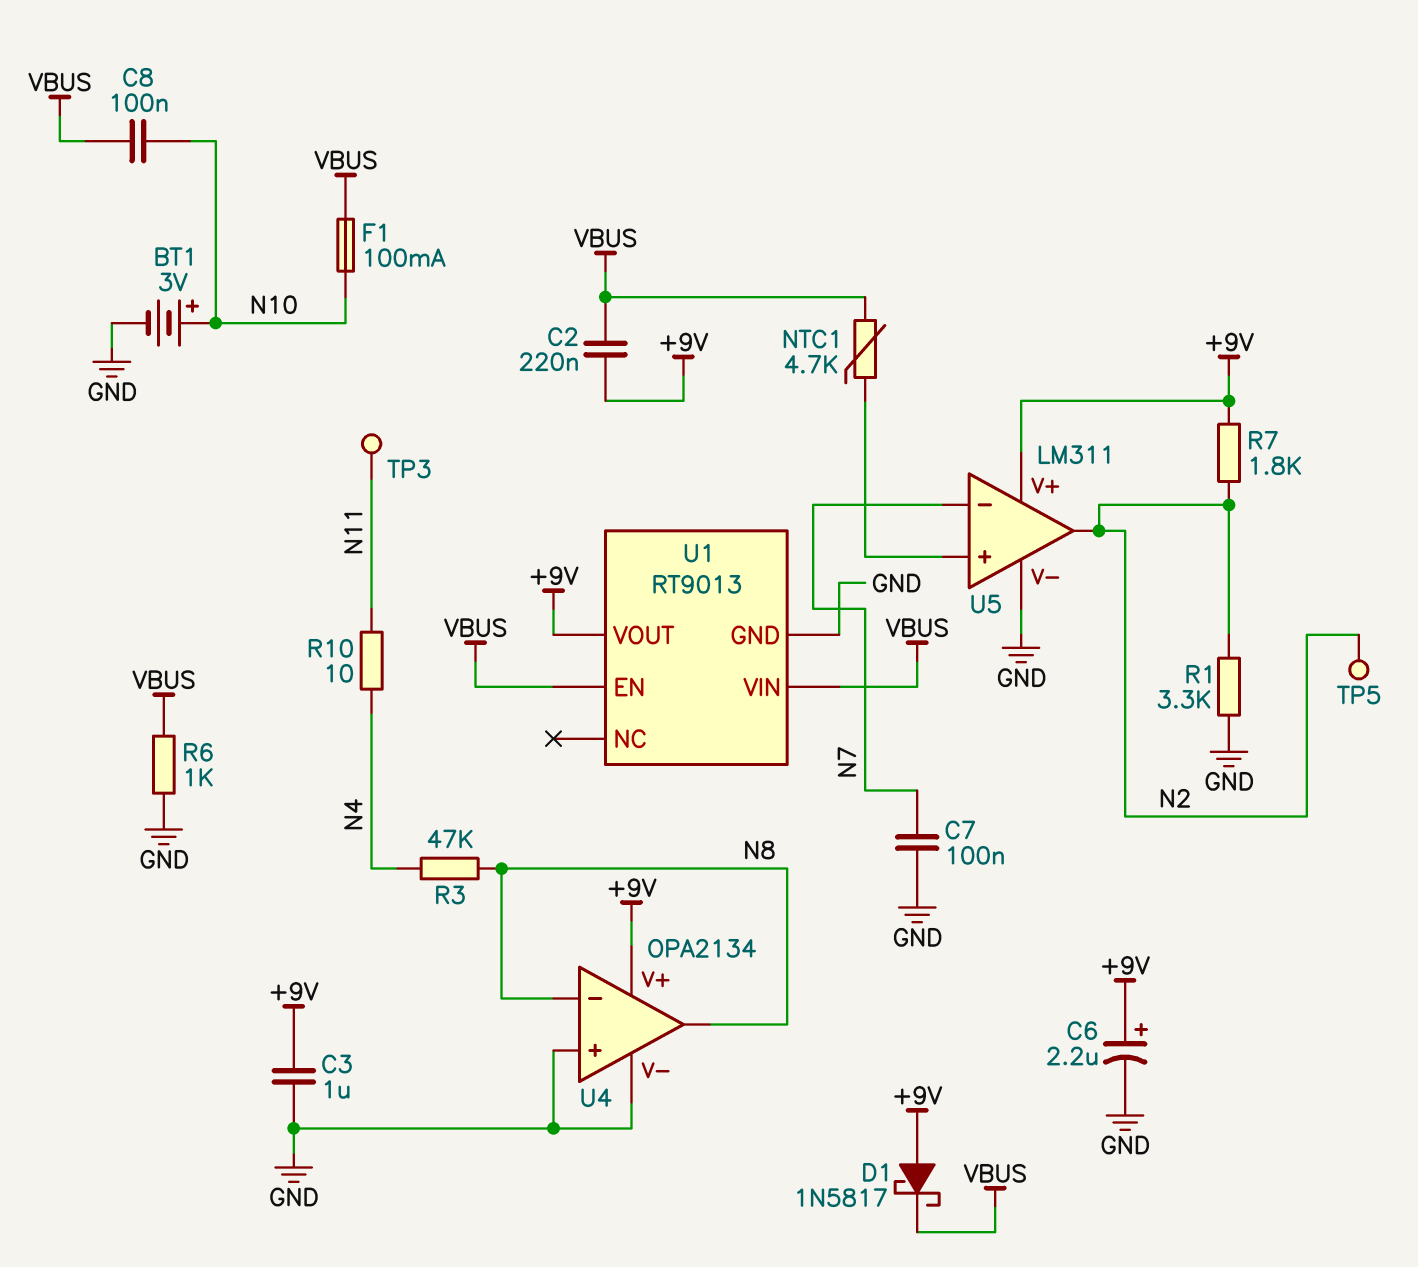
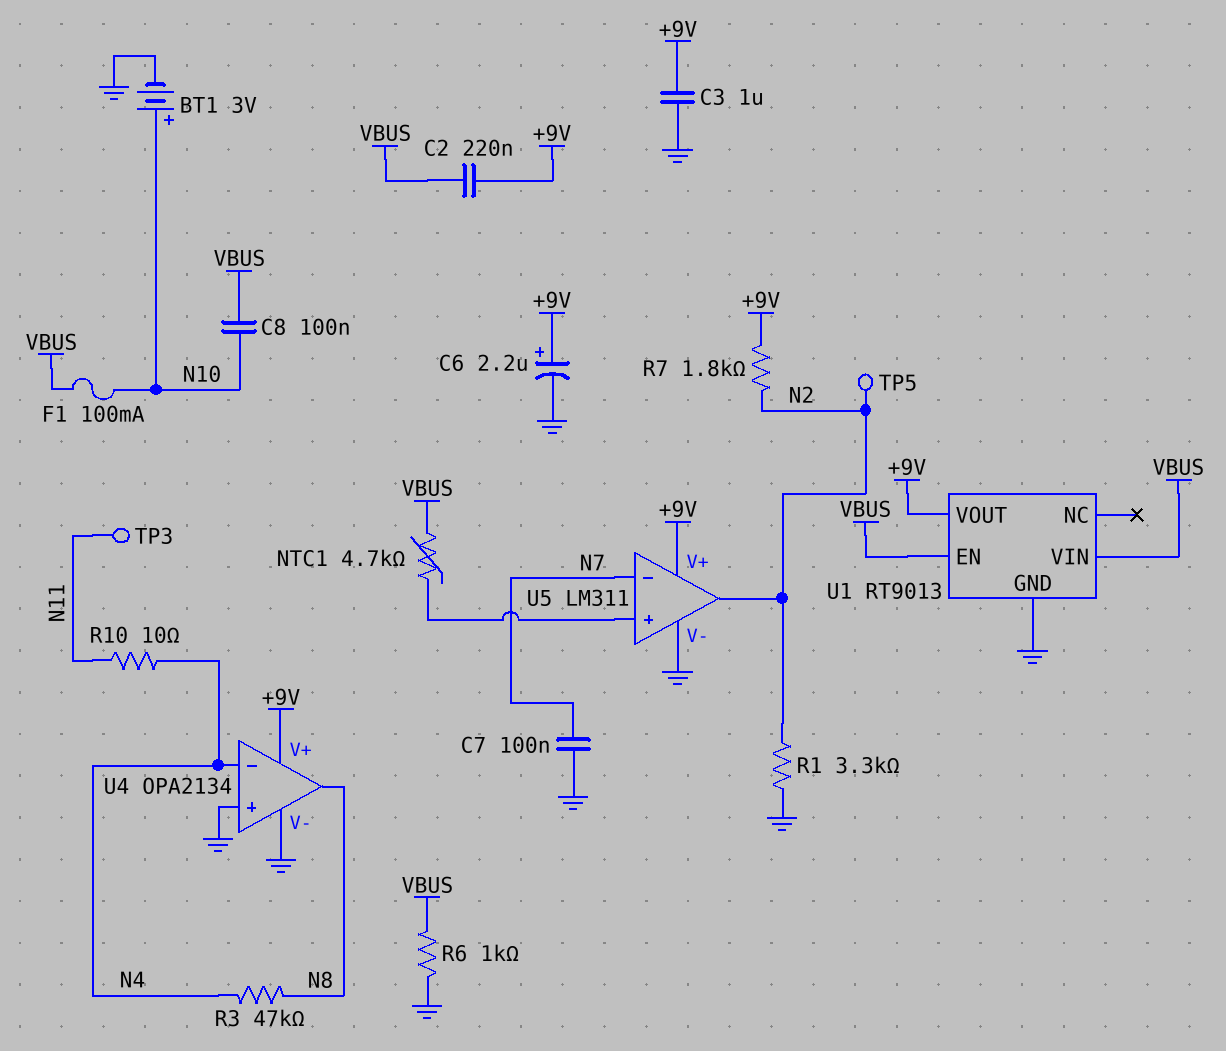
D1: schottky 1N5817 (A +9V, K VBUS) -> none
U4 pin in-: N8 -> N4

